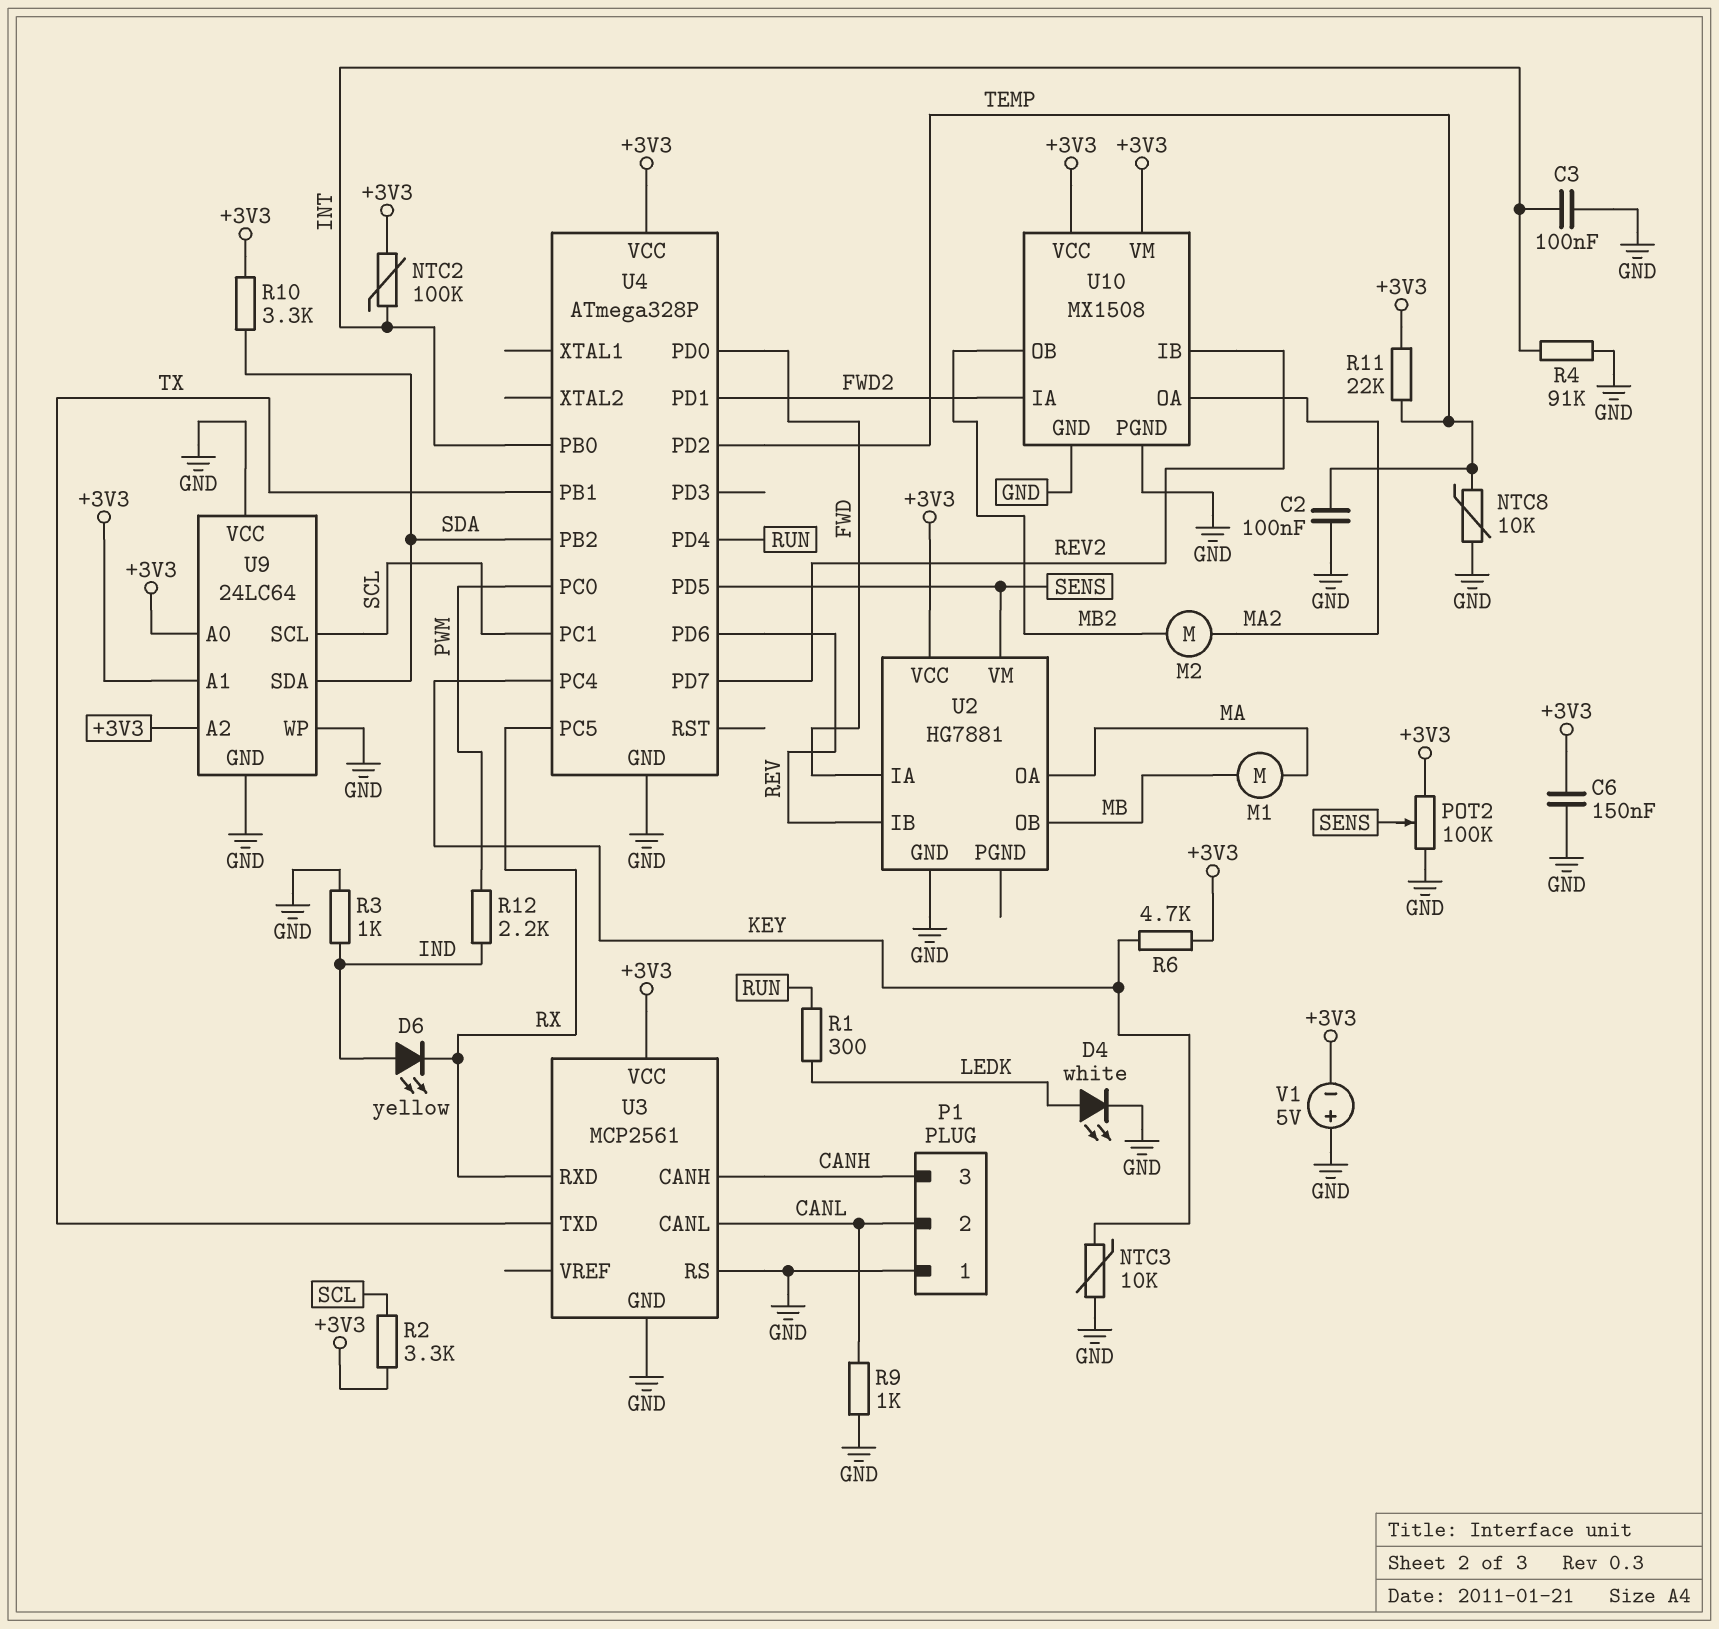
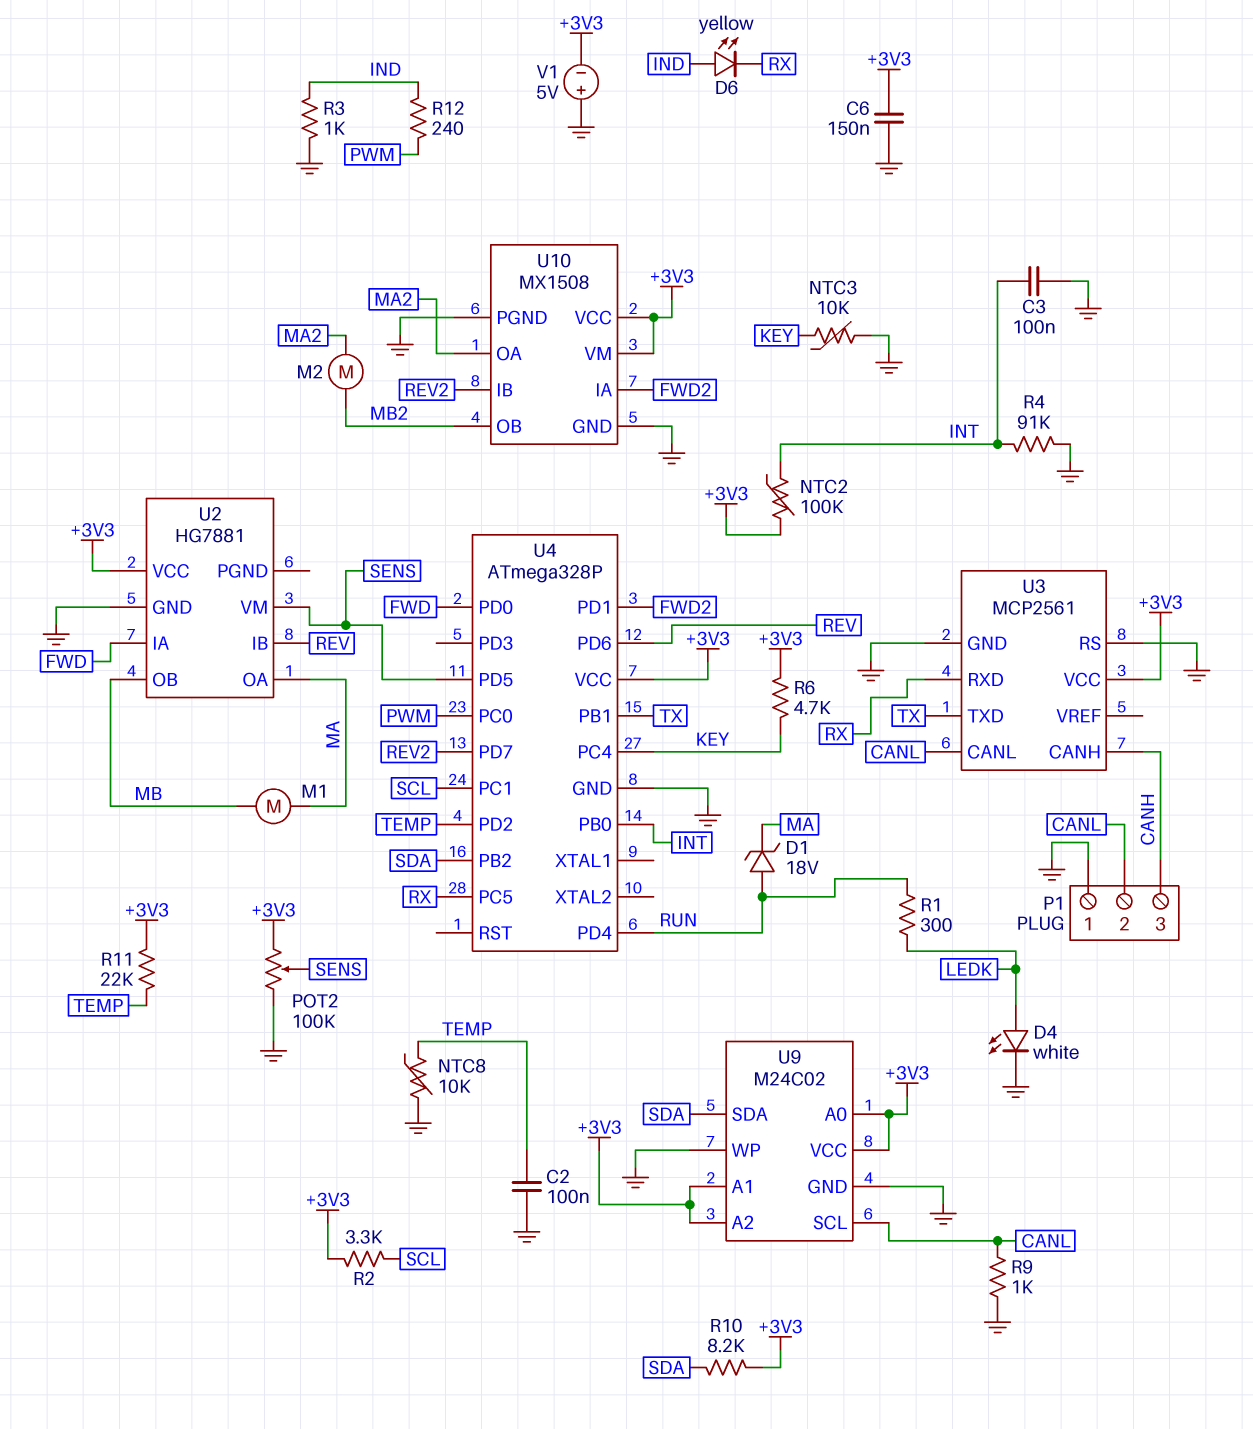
D1: none -> zener 18V (A RUN, K MA)
R10: 3.3k (+3V3, SDA) -> 8.2k (+3V3, SDA)
R12: 2.2k (IND, PWM) -> 240 (IND, PWM)
U9: 24LC64 -> M24C02
U9 pin SCL: SCL -> CANL
U9 pin VCC: GND -> +3V3

